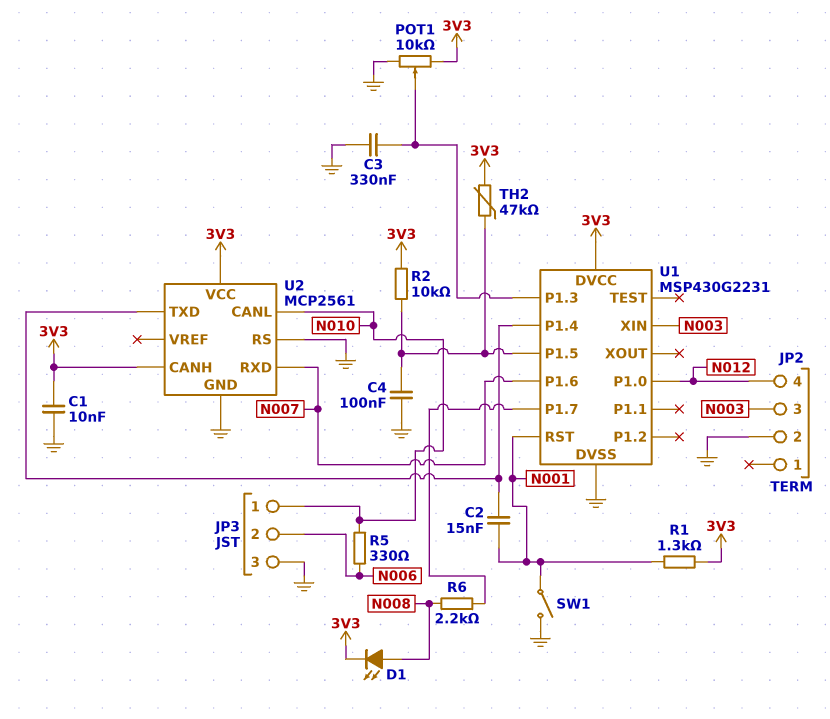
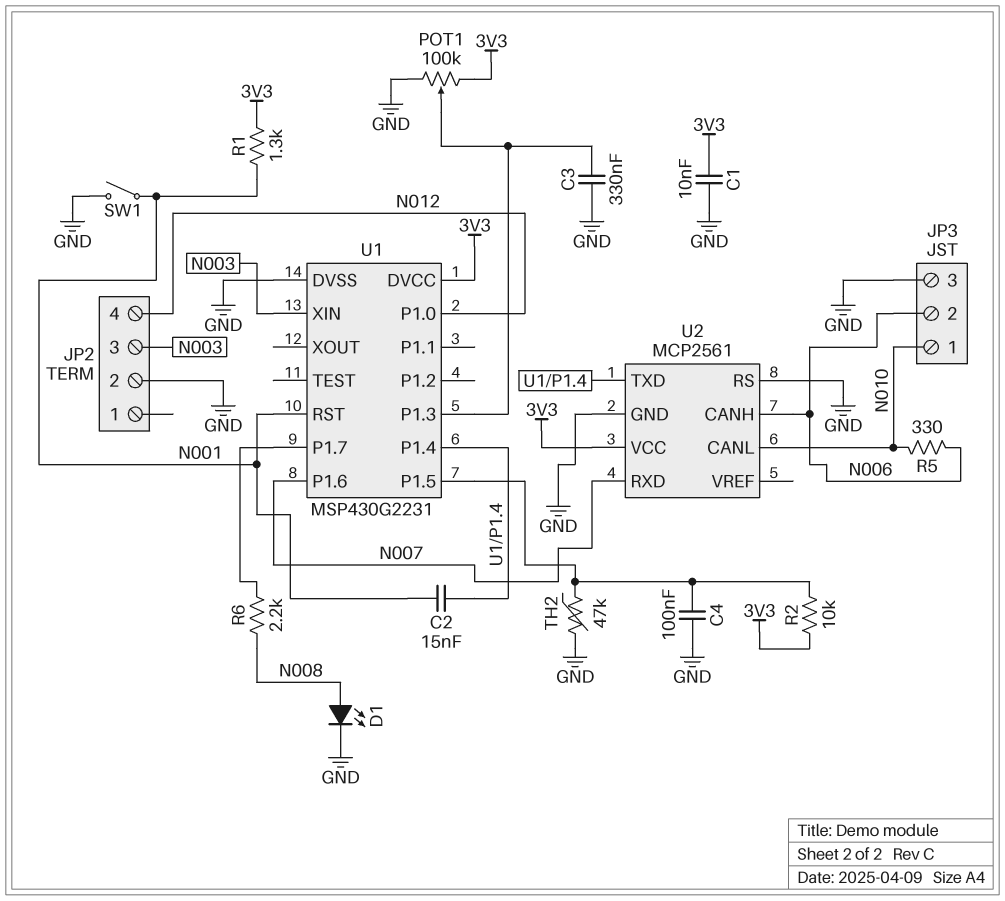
D1: LED (A N008, K 3V3) -> LED (A N008, K GND)
POT1: 10k (3V3, GND, wiper U1/P1.3) -> 100k (3V3, GND, wiper U1/P1.3)
TH2: 47k (3V3, U1/P1.5) -> 47k (GND, U1/P1.5)
U2 pin CANH: 3V3 -> N006

